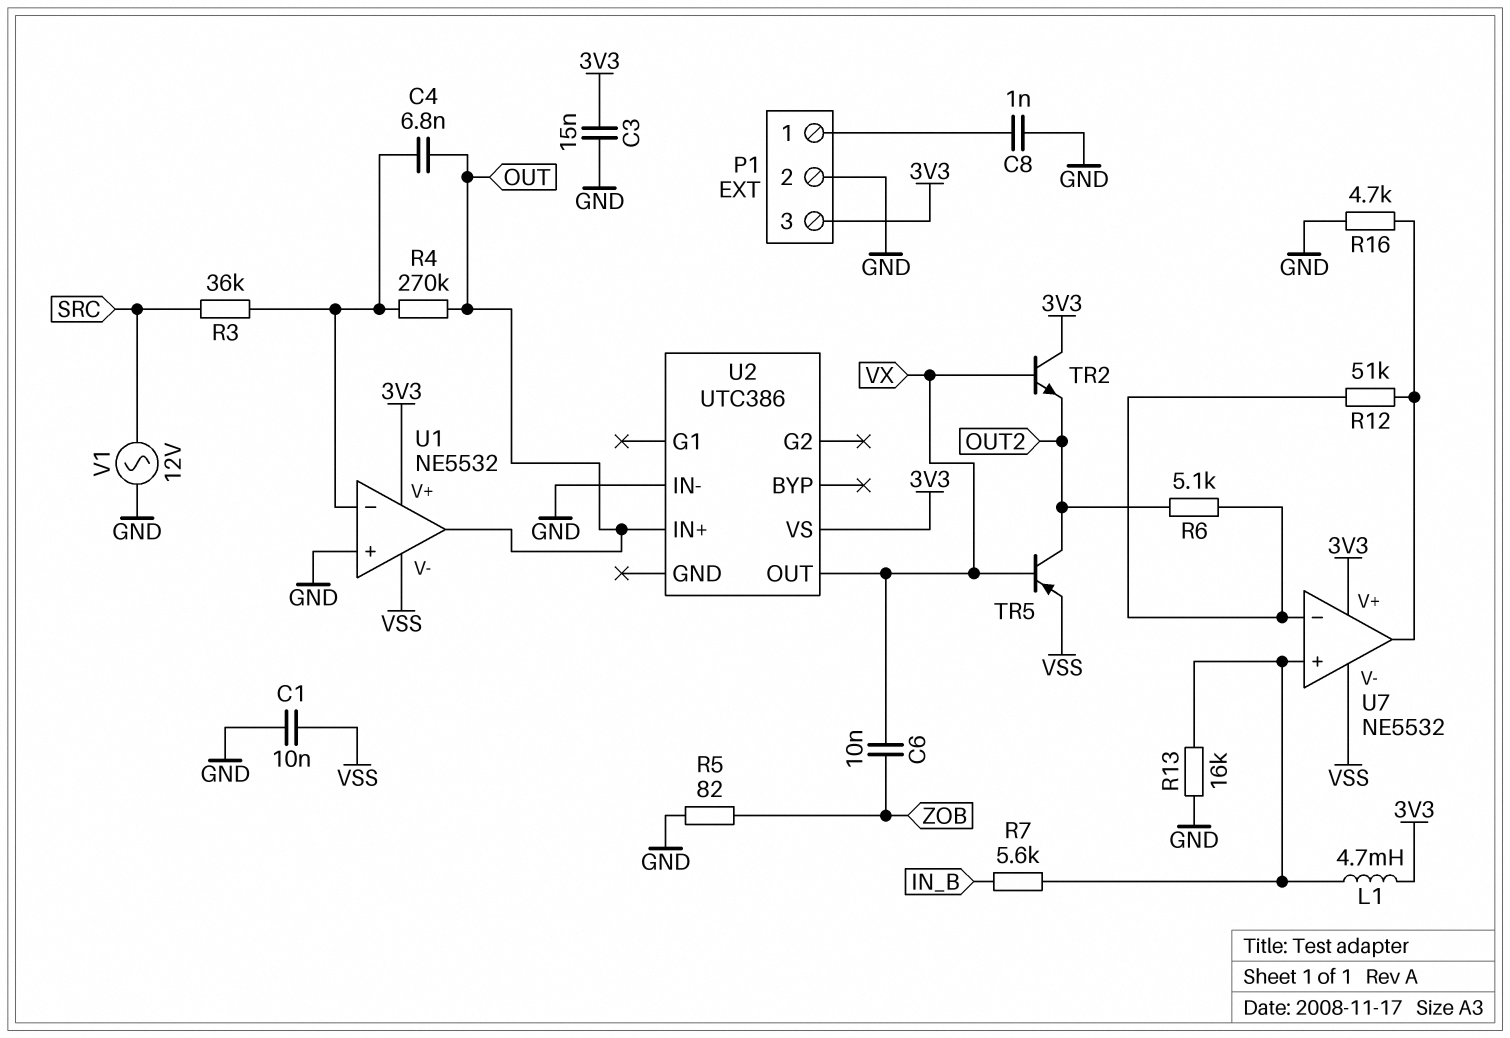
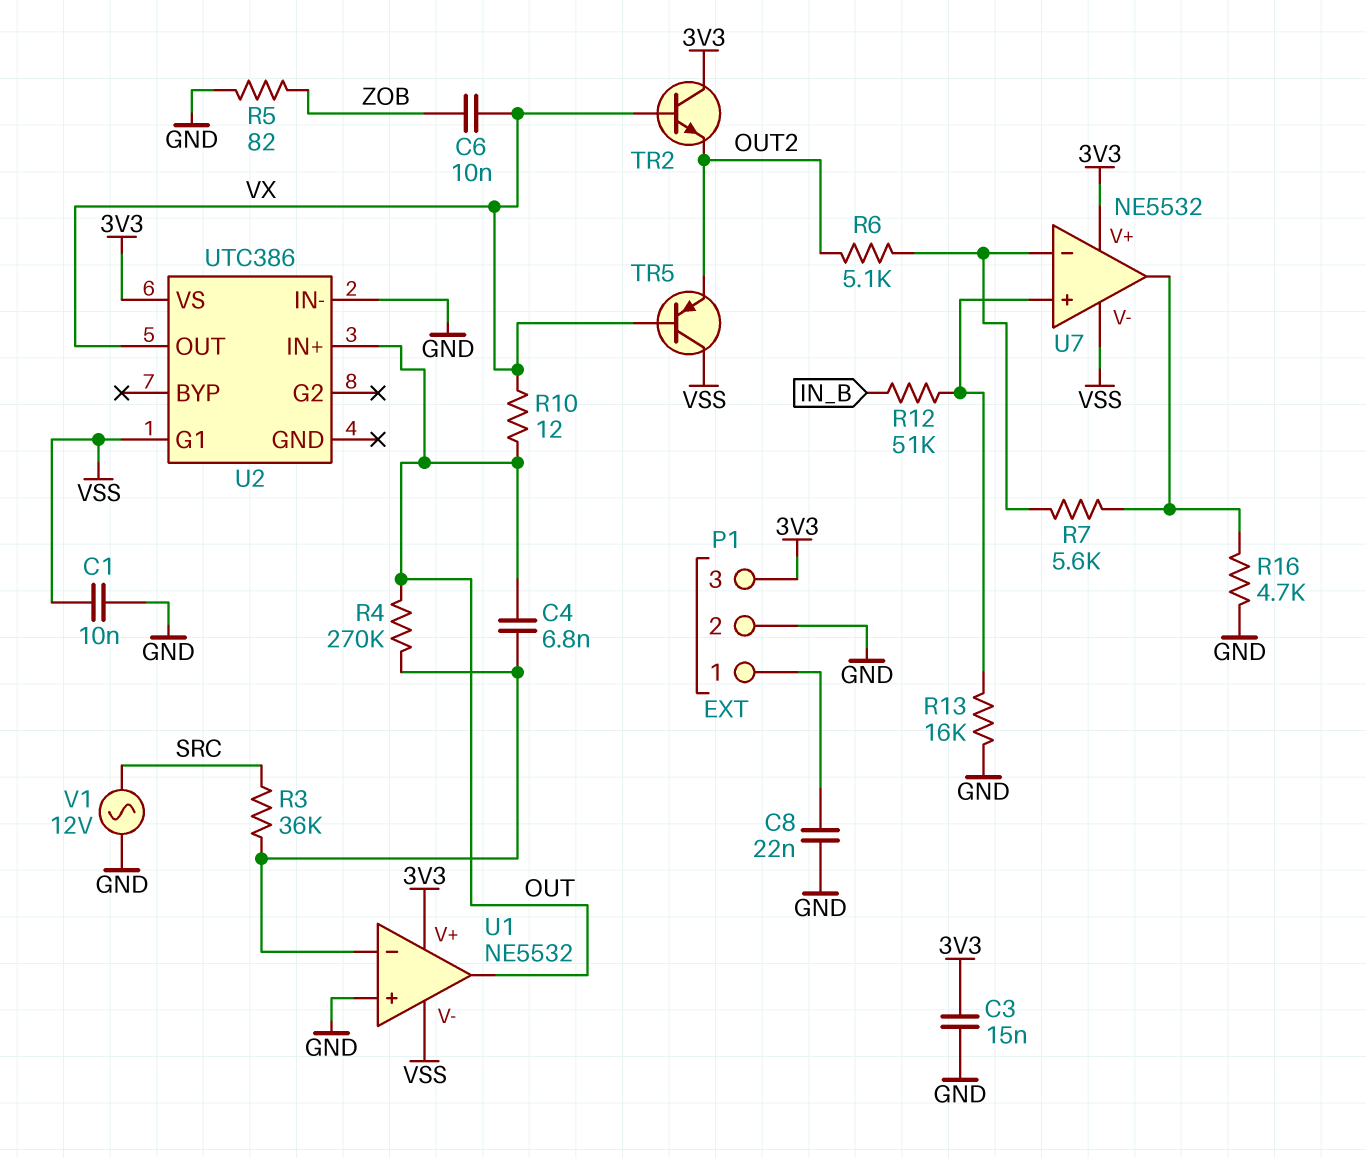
C8: 1nF (GND, P1/1) -> 22nF (GND, P1/1)
L1: 4.7mH (3V3, U7/in+) -> none
R7: 5.6k (IN_B, U7/in+) -> 5.6k (U7/in-, U7/out)
R10: none -> 12 (OUT, VX)
R12: 51k (U7/in-, U7/out) -> 51k (IN_B, U7/in+)
TR5: PNP (B VX, C OUT2, E VSS) -> PNP (B VX, C VSS, E OUT2)
U2 pin G1: none -> VSS

